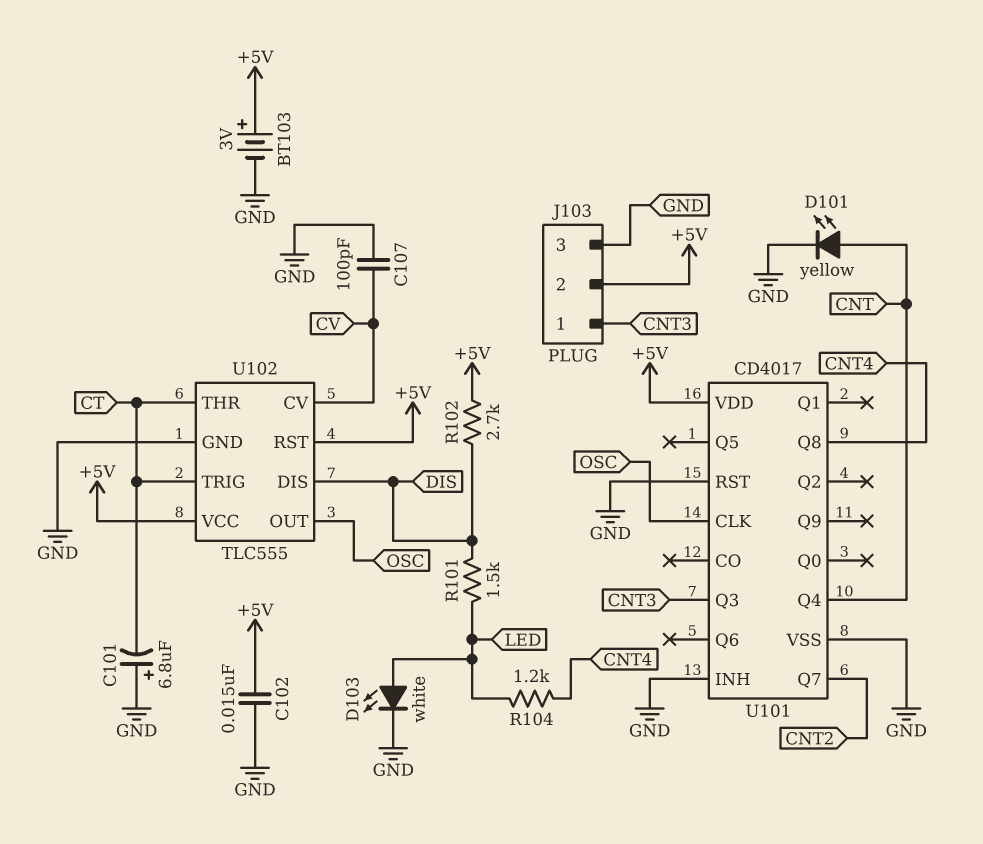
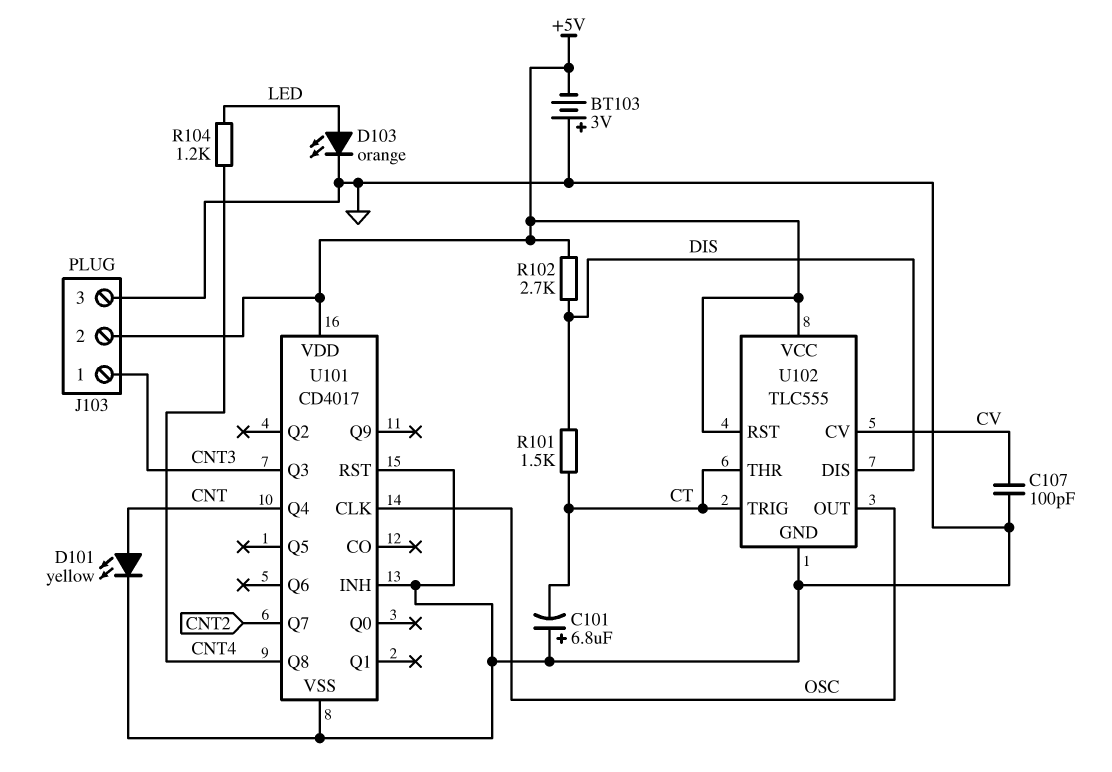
BT103: 3V (plus +5V, minus GND) -> 3V (plus GND, minus +5V)
C102: 15nF (+5V, GND) -> none
D103: LED white (A LED, K GND) -> LED orange (A LED, K GND)
R101: 1.5k (DIS, LED) -> 1.5k (CT, DIS)

